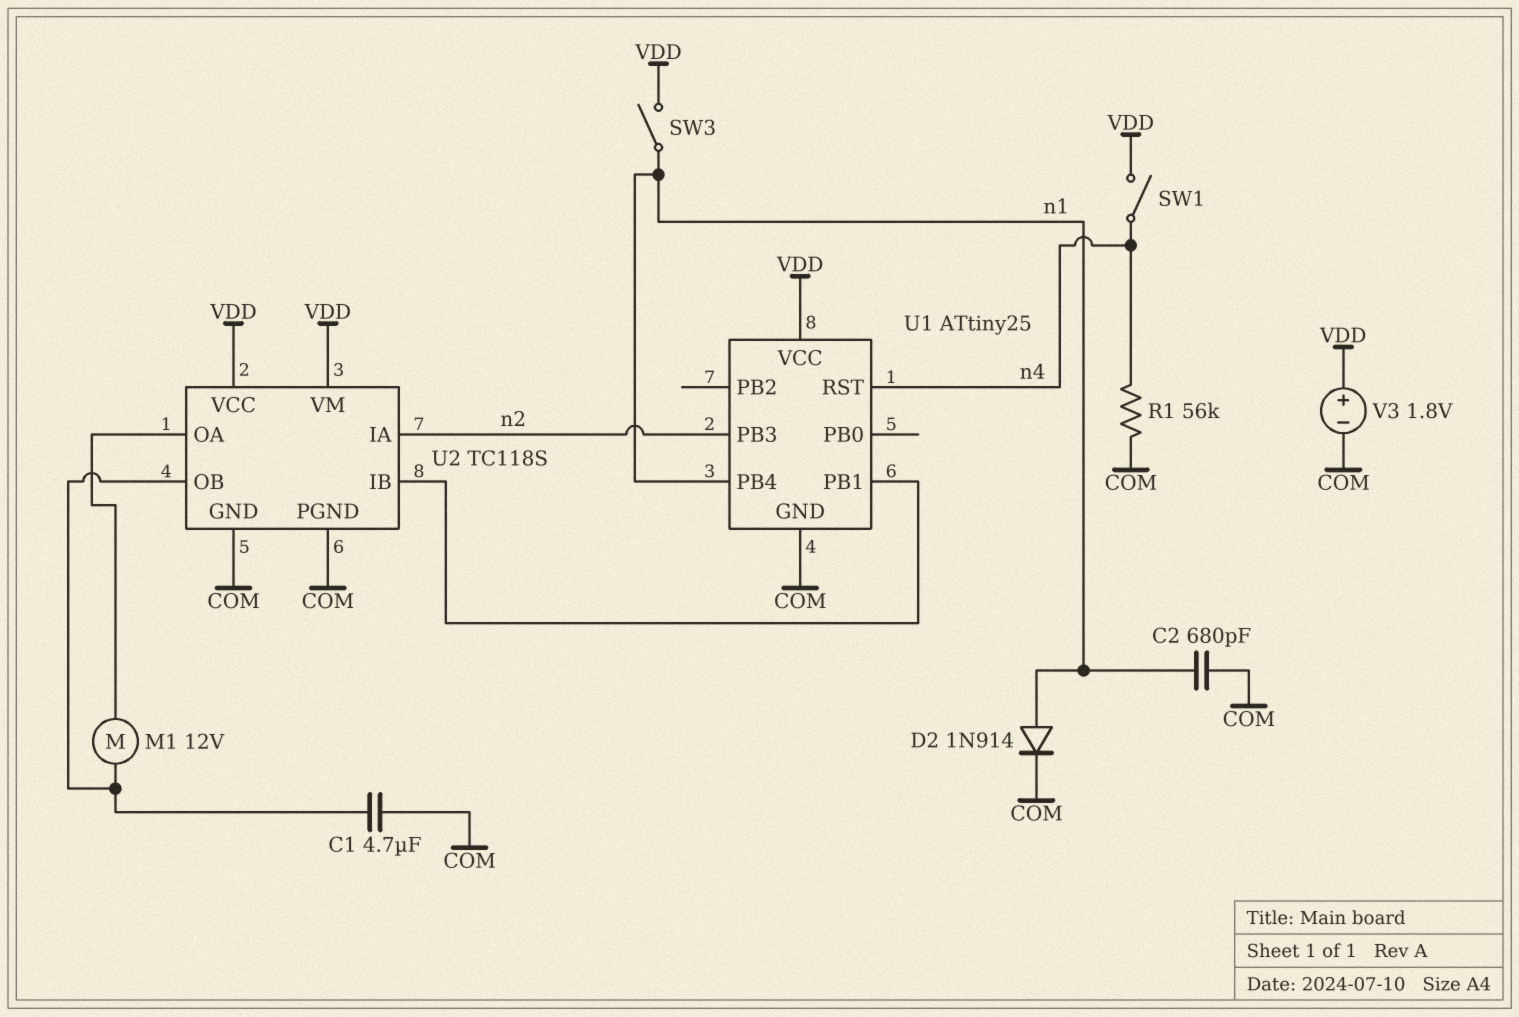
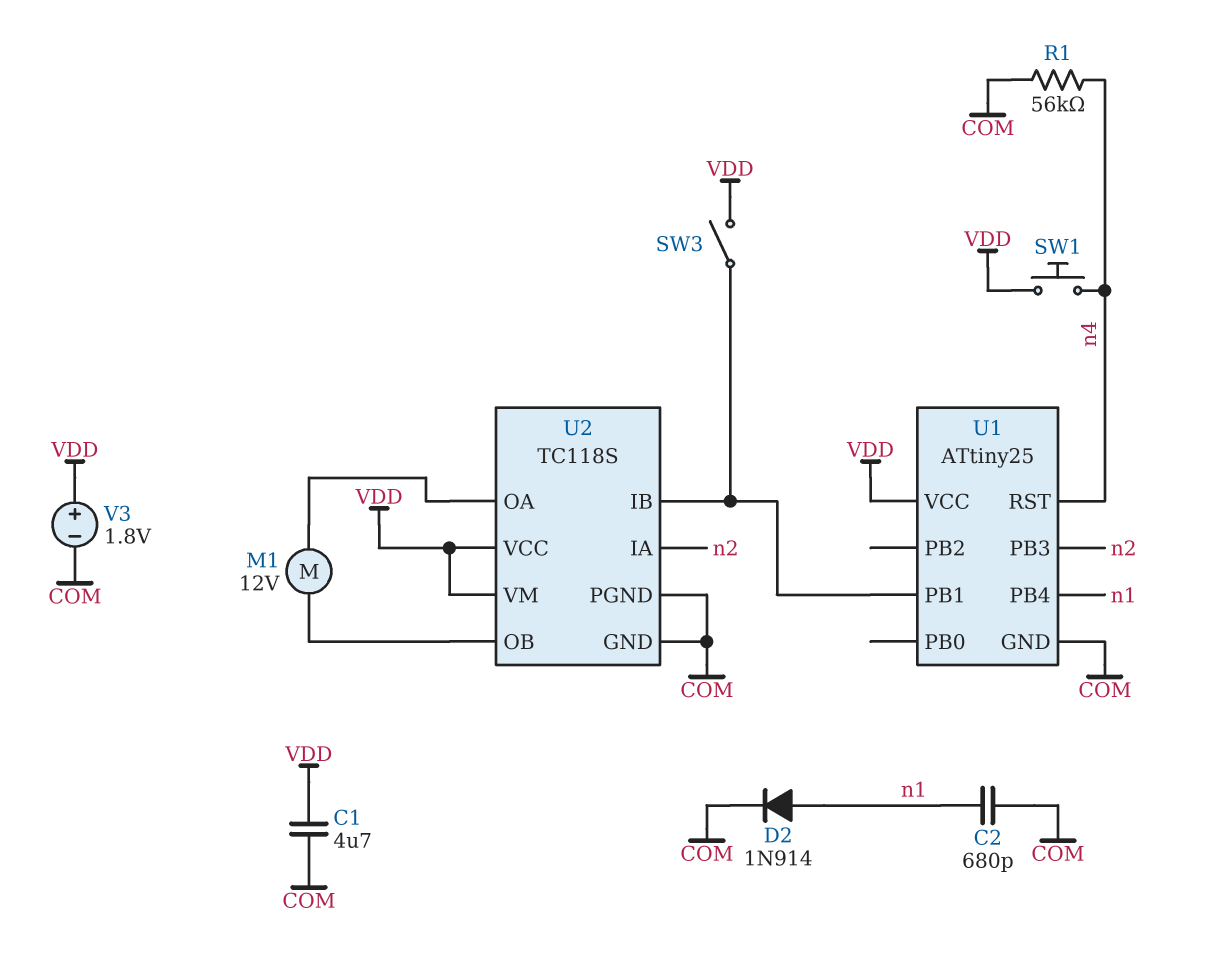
C1: 4.7uF (COM, U2/OB) -> 4.7uF (COM, VDD)
SW1: switch (VDD, n4) -> button (VDD, n4)
SW3: switch (VDD, n1) -> switch (U1/PB1, VDD)

